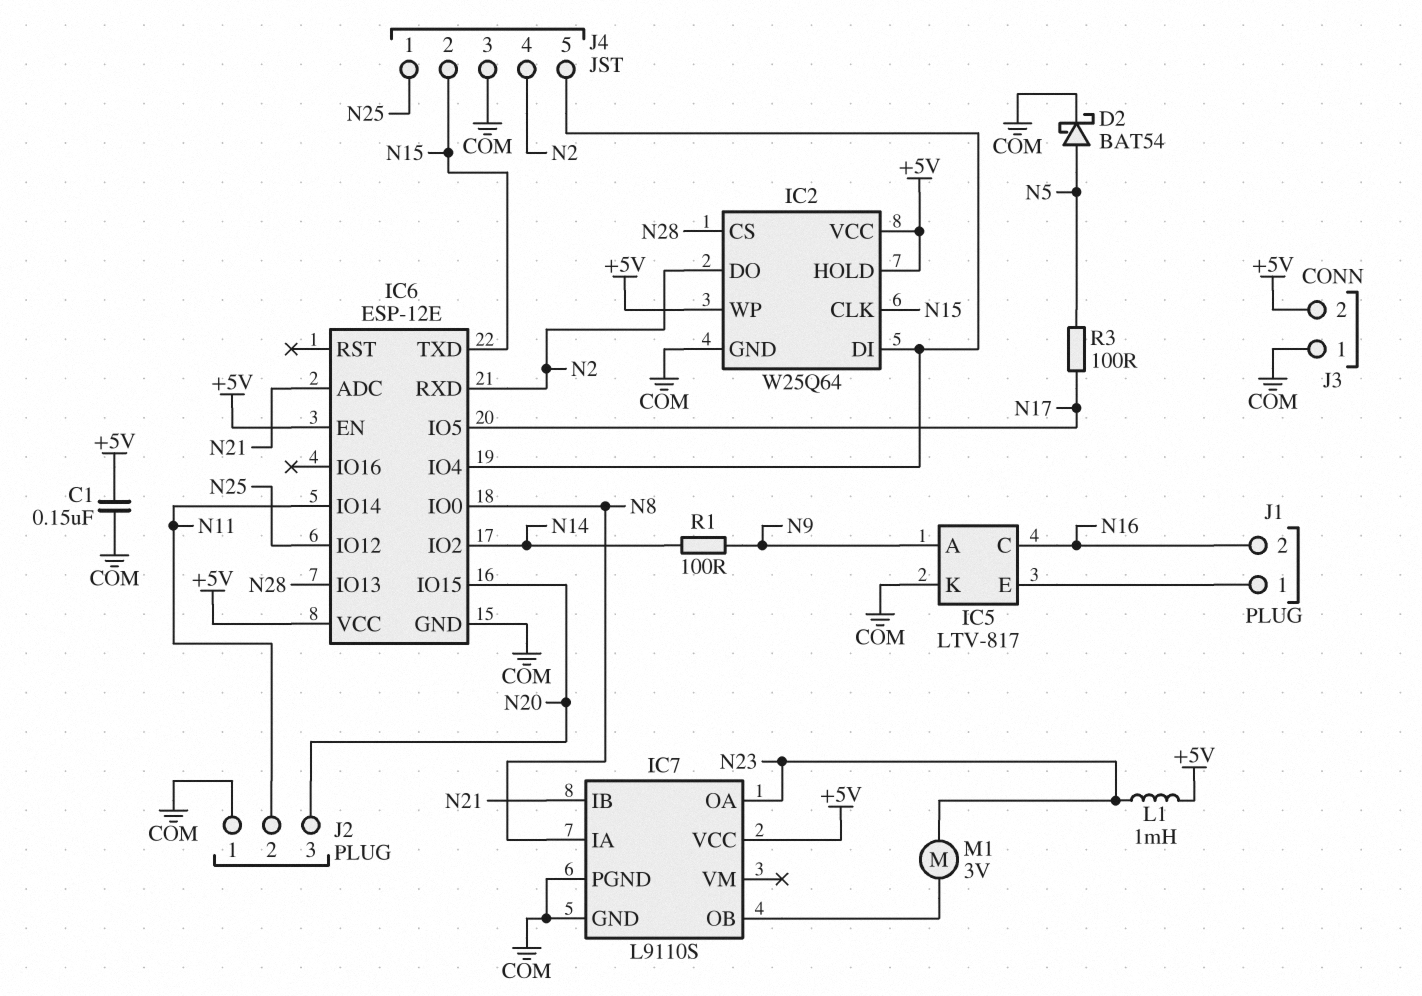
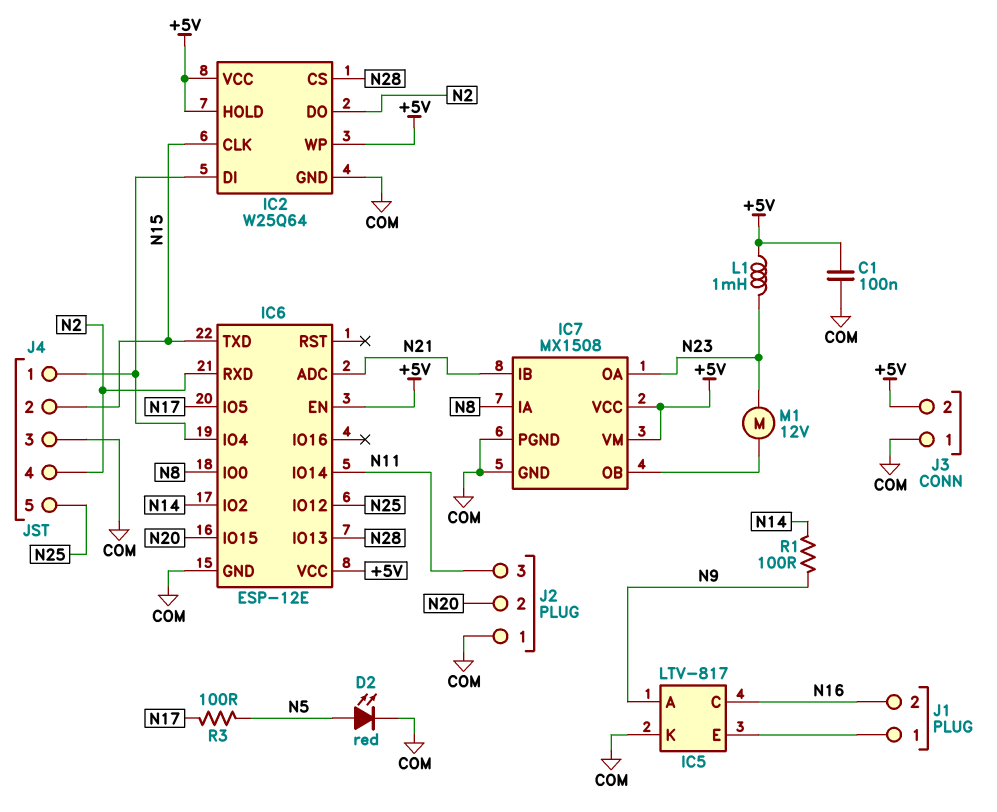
C1: 150nF (+5V, COM) -> 100nF (+5V, COM)
D2: schottky BAT54 (A N5, K COM) -> LED red (A N5, K COM)
IC7: L9110S -> MX1508
IC7 pin VM: none -> +5V
J2 pin 2: N11 -> N20
J2 pin 3: N20 -> N11
J4 pin 1: N25 -> IC2/DI
J4 pin 5: IC2/DI -> N25
M1: motor 3V (IC7/OB, N23) -> motor 12V (IC7/OB, N23)

